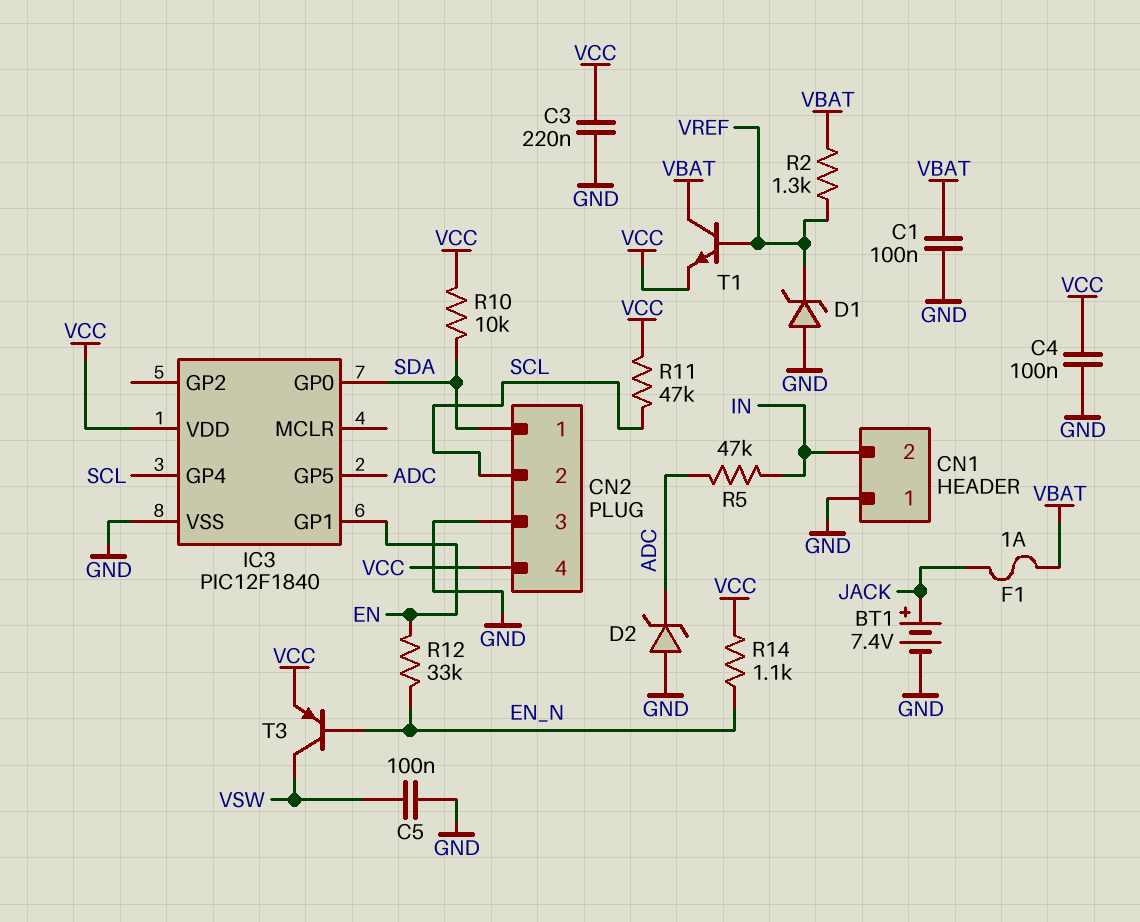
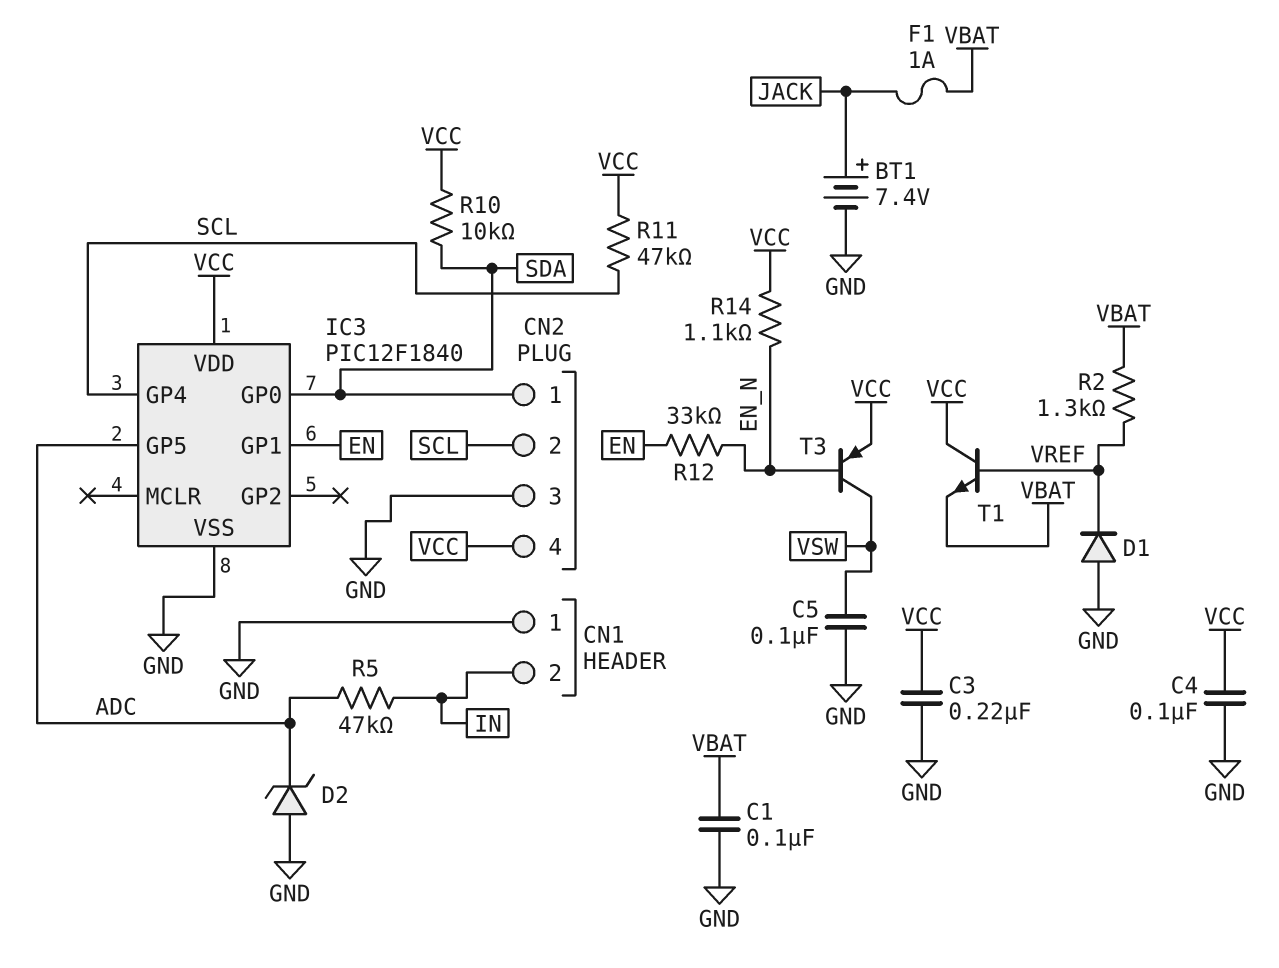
D1: zener (A GND, K VREF) -> diode (A GND, K VREF)
T1: NPN (B VREF, C VBAT, E VCC) -> NPN (B VREF, C VCC, E VBAT)

